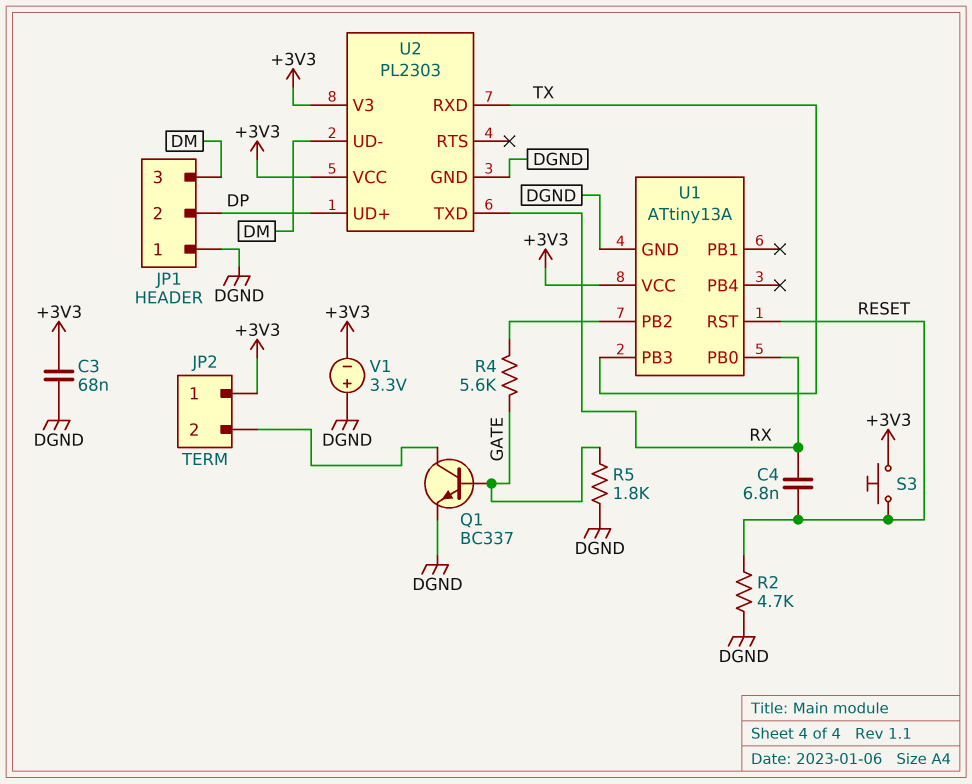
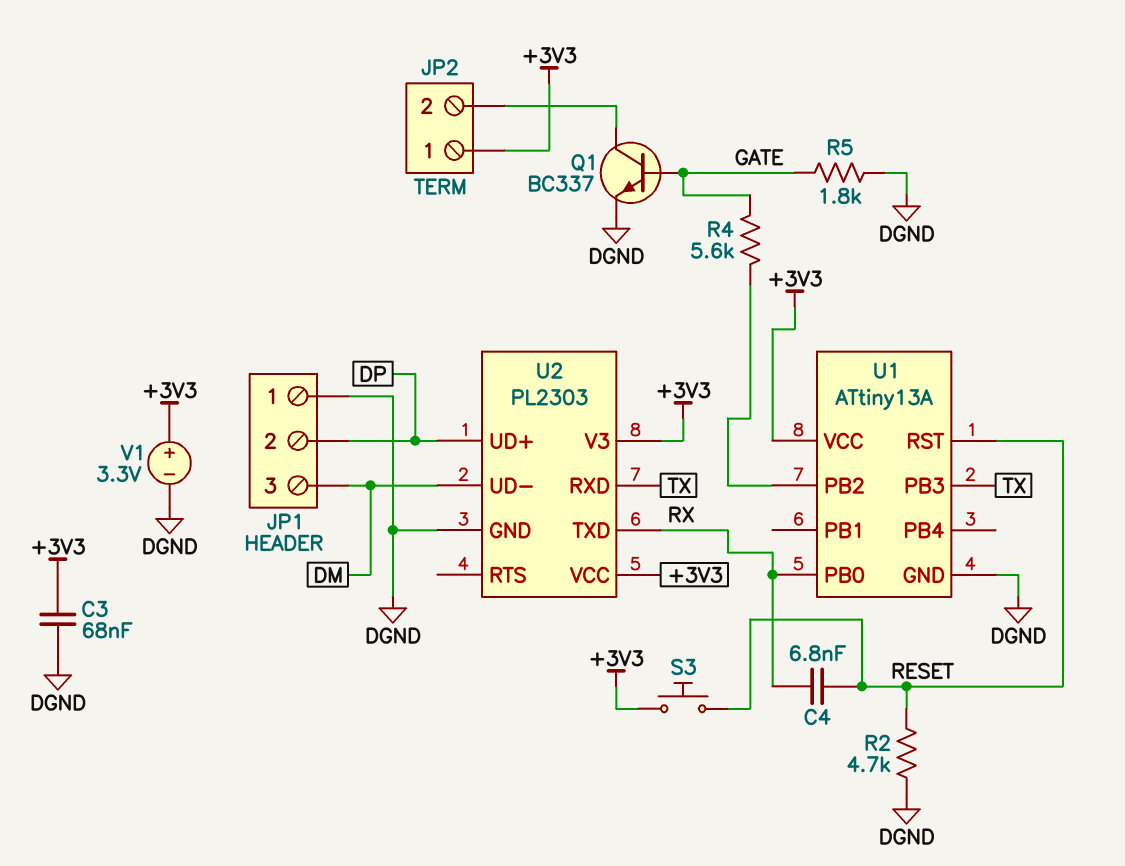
V1: 3.3V (plus DGND, minus +3V3) -> 3.3V (plus +3V3, minus DGND)

